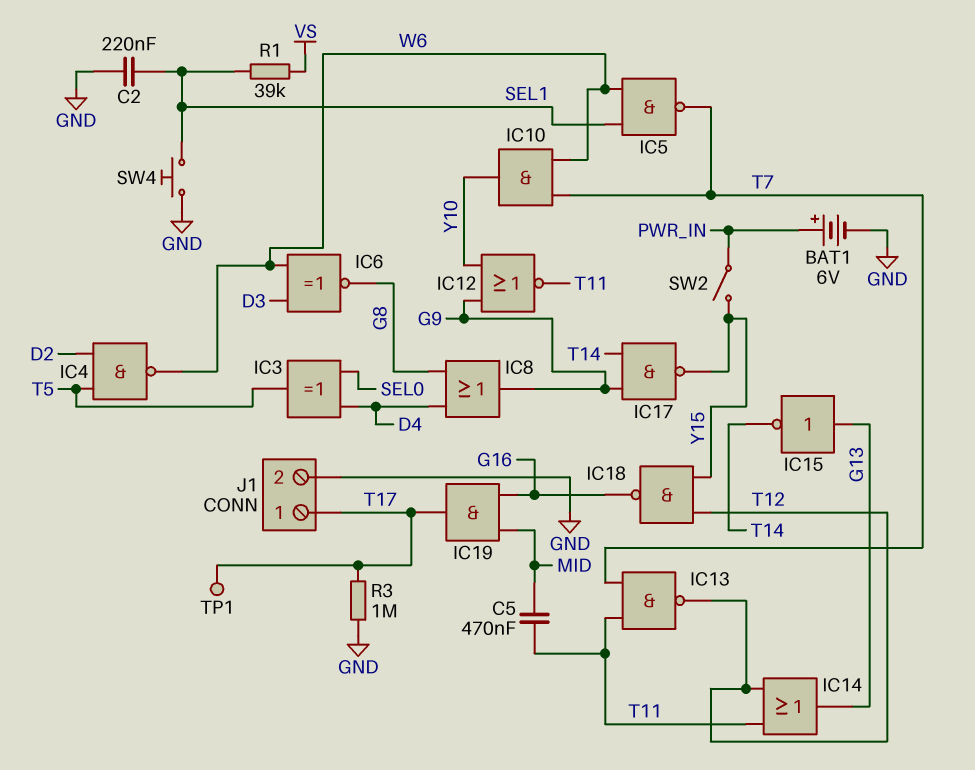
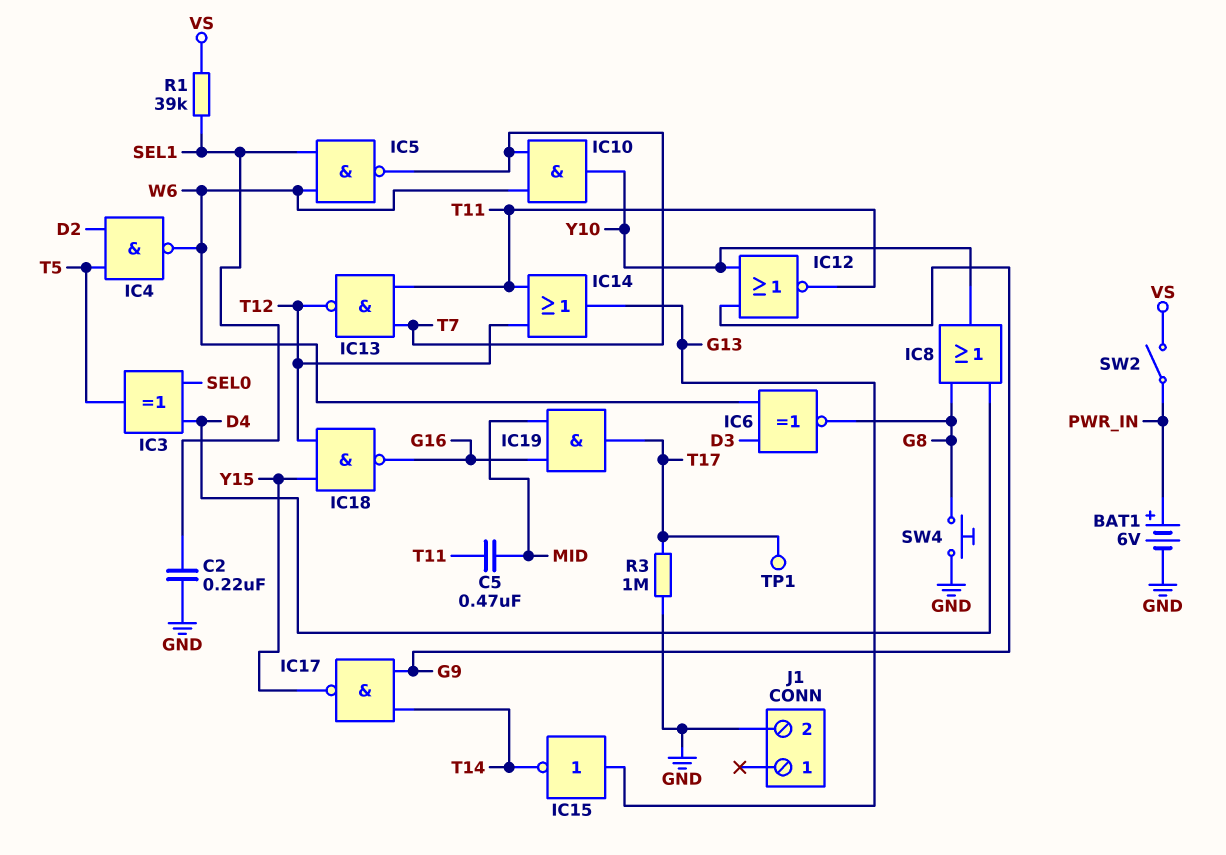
IC8: OR (in D4, in G8, out G9) -> OR (in D4, in G8, out Y10)
J1 pin 1: T17 -> none
SW2: switch (PWR_IN, Y15) -> switch (PWR_IN, VS)
SW4: button (GND, SEL1) -> button (G8, GND)

